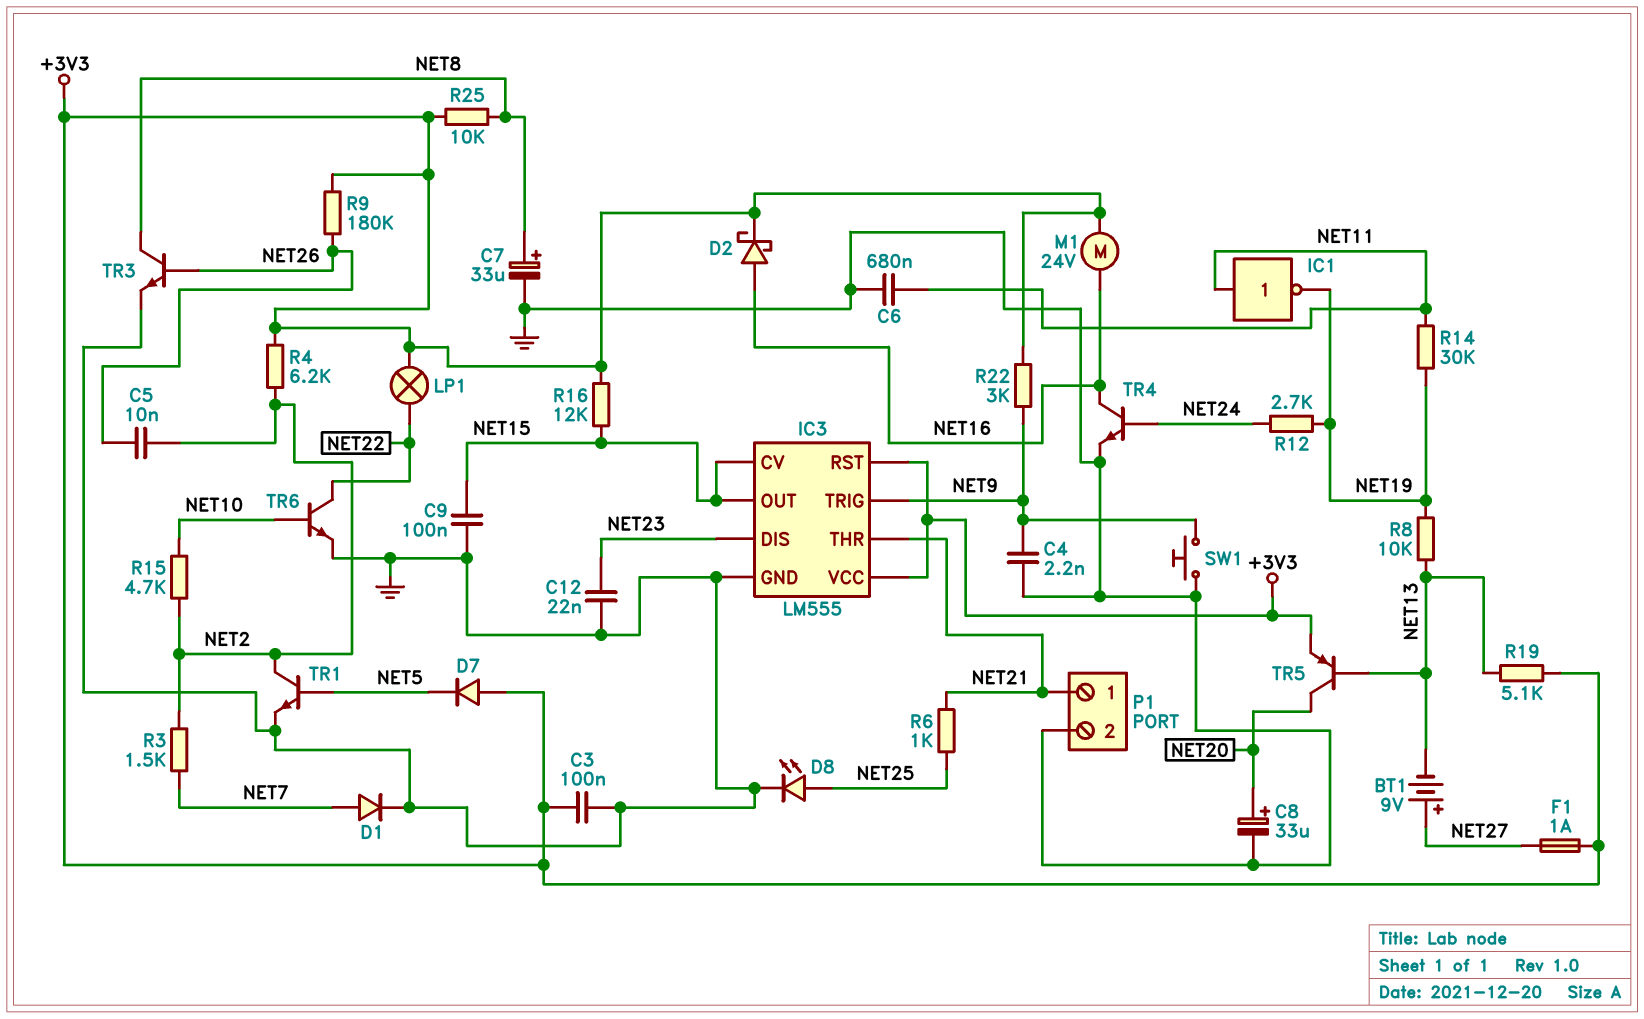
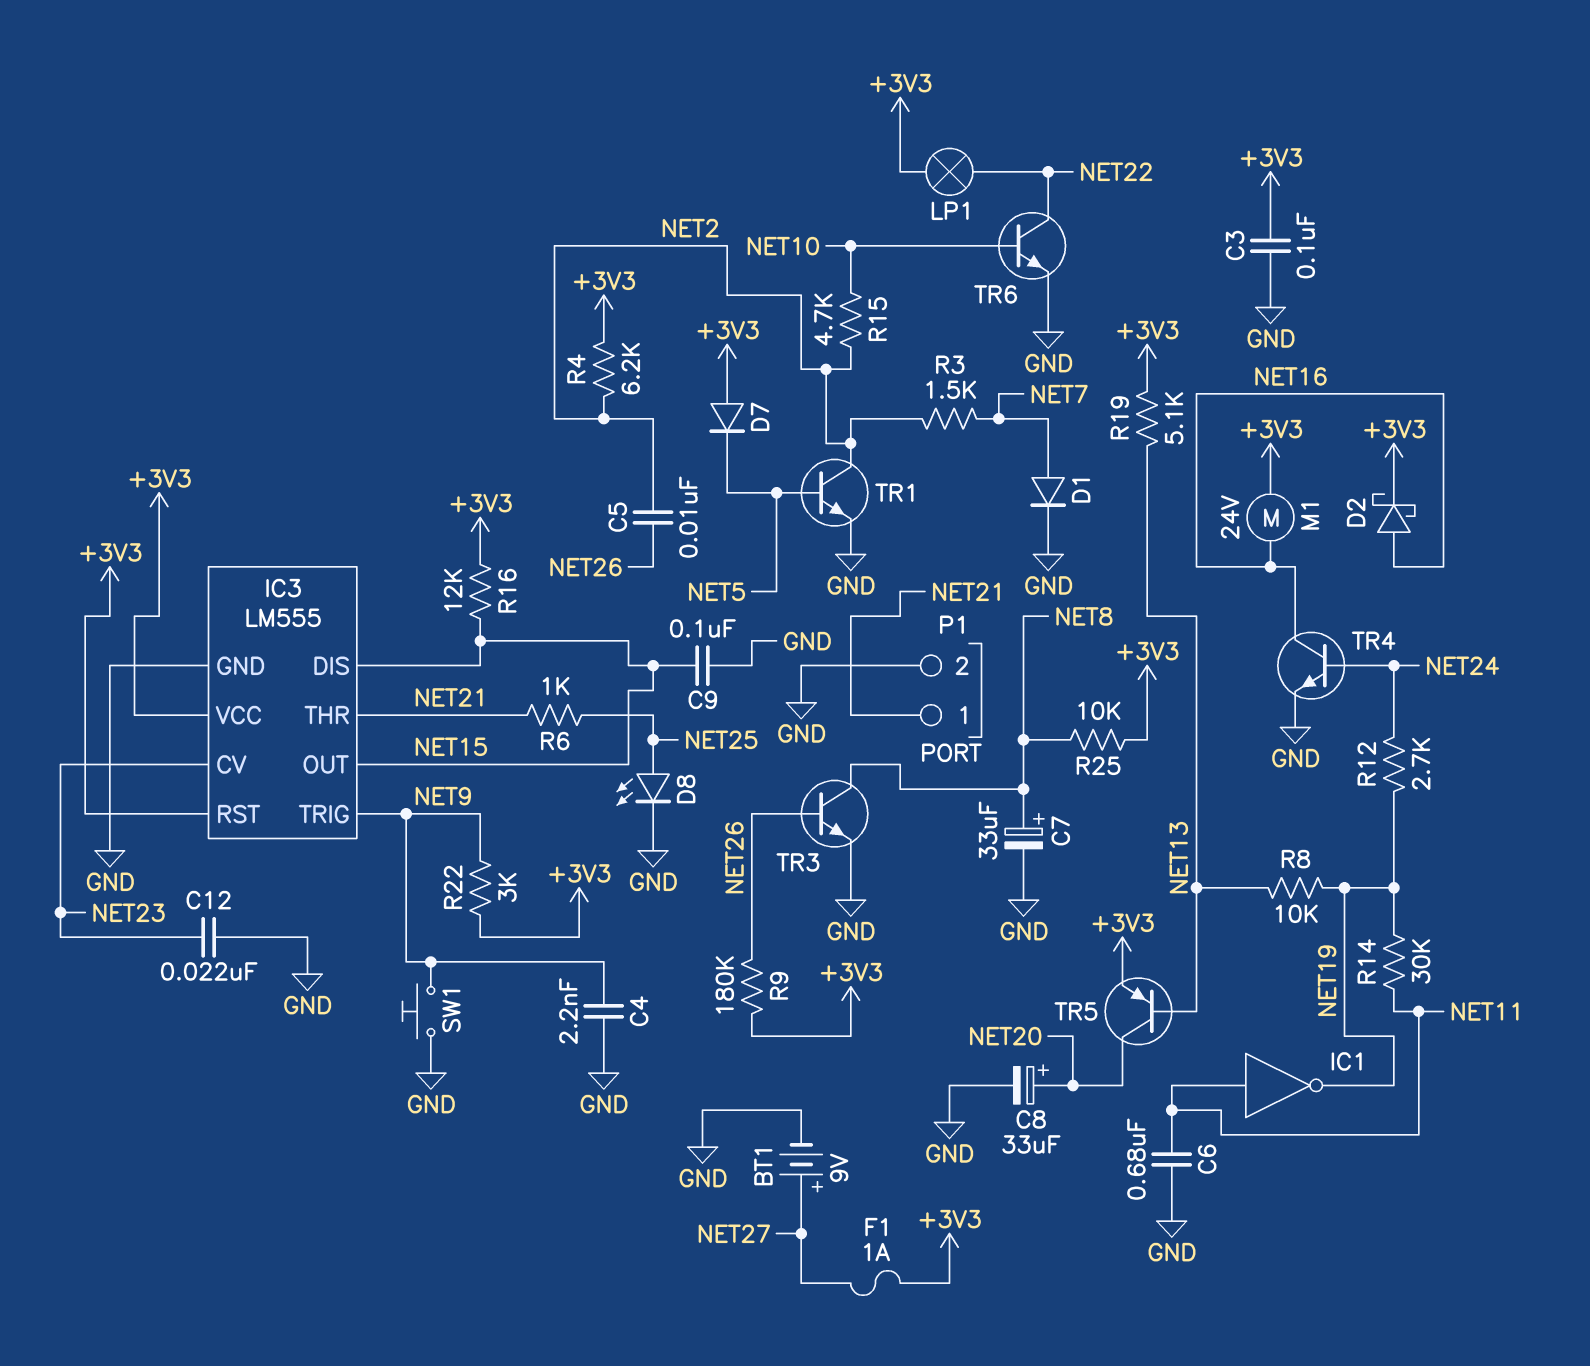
BT1: 9V (plus NET27, minus NET13) -> 9V (plus NET27, minus GND)
IC3 pin CV: NET15 -> NET23
IC3 pin DIS: NET23 -> NET15

